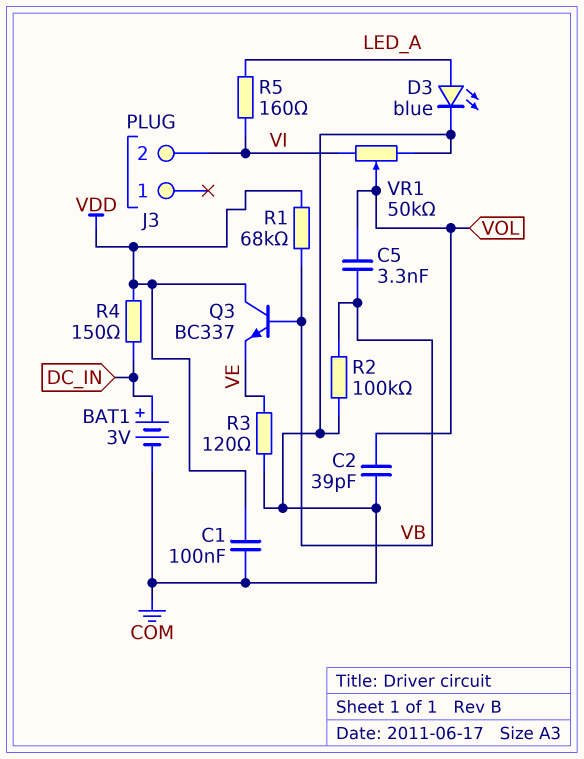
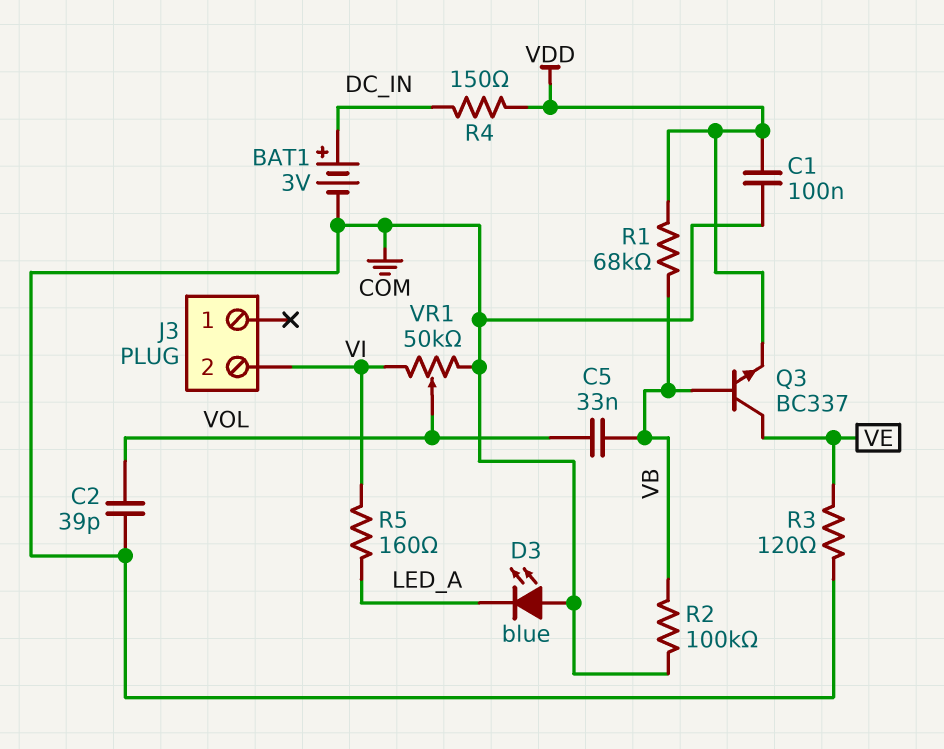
C5: 3.3nF (VB, VOL) -> 33nF (VB, VOL)
D3: LED blue (A LED_A, K COM) -> LED blue (A COM, K LED_A)
Q3: NPN BC337 (B VB, C VDD, E VE) -> NPN BC337 (B VB, C VE, E VDD)

